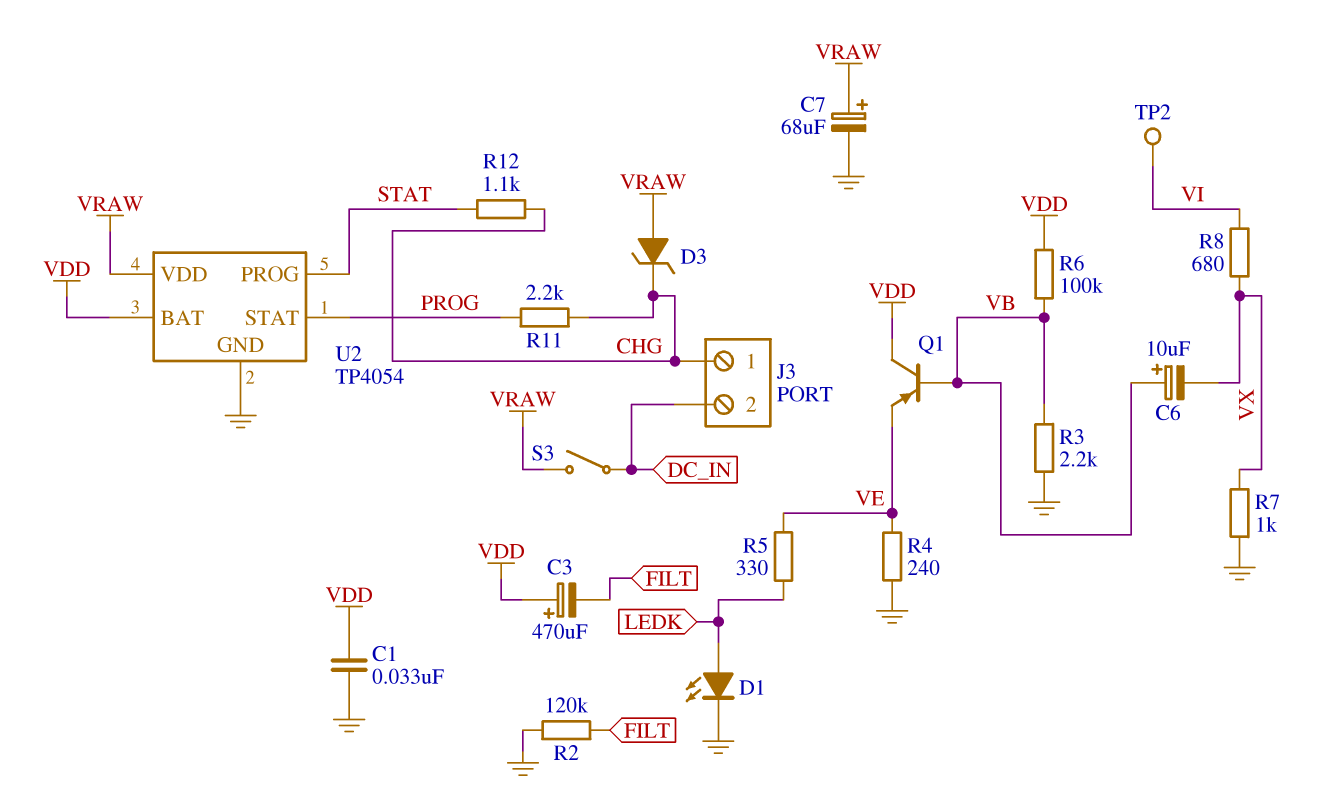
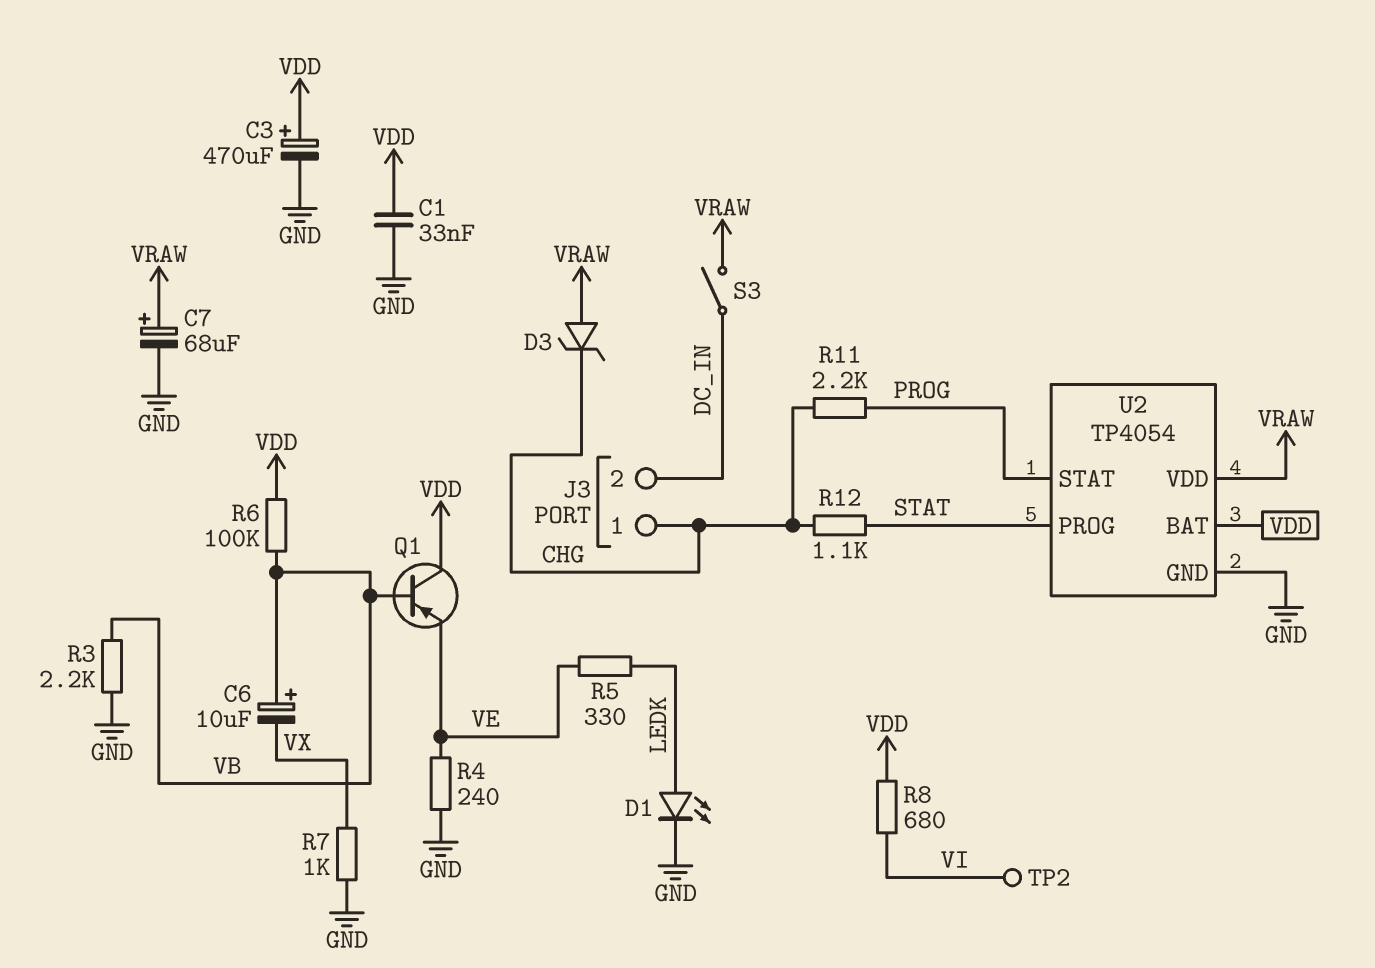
C3: 470uF (plus VDD, minus FILT) -> 470uF (plus VDD, minus GND)
R2: 120k (FILT, GND) -> none
R8: 680 (VI, VX) -> 680 (VDD, VI)

